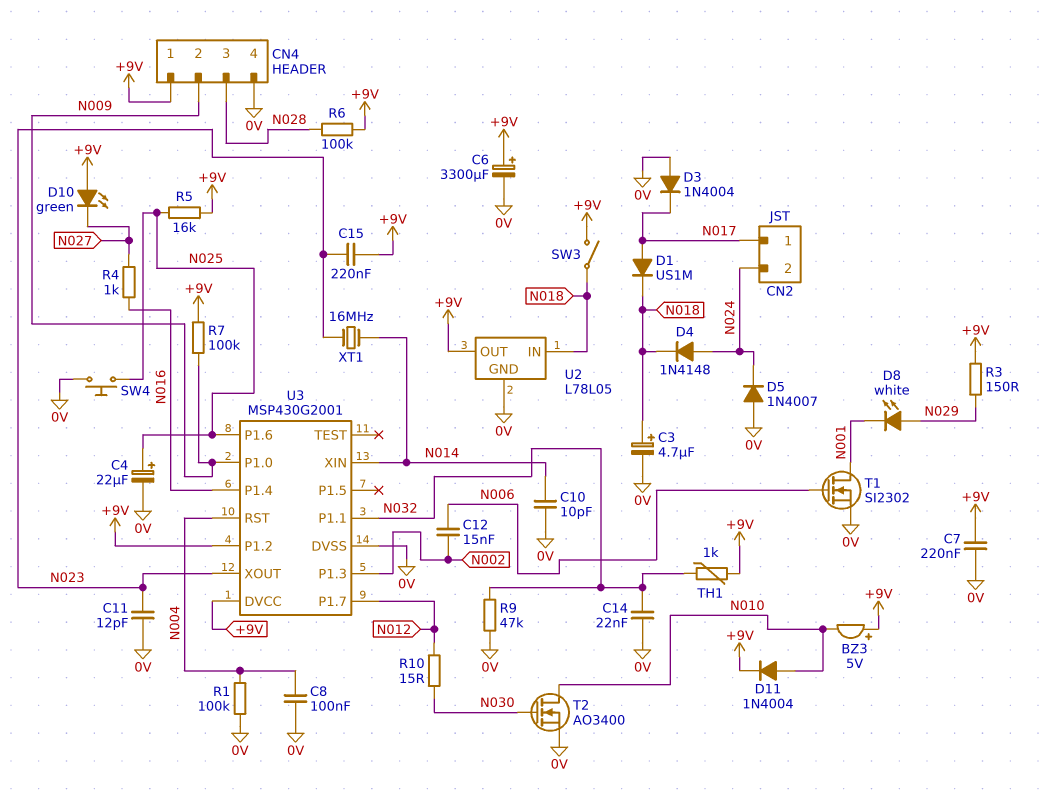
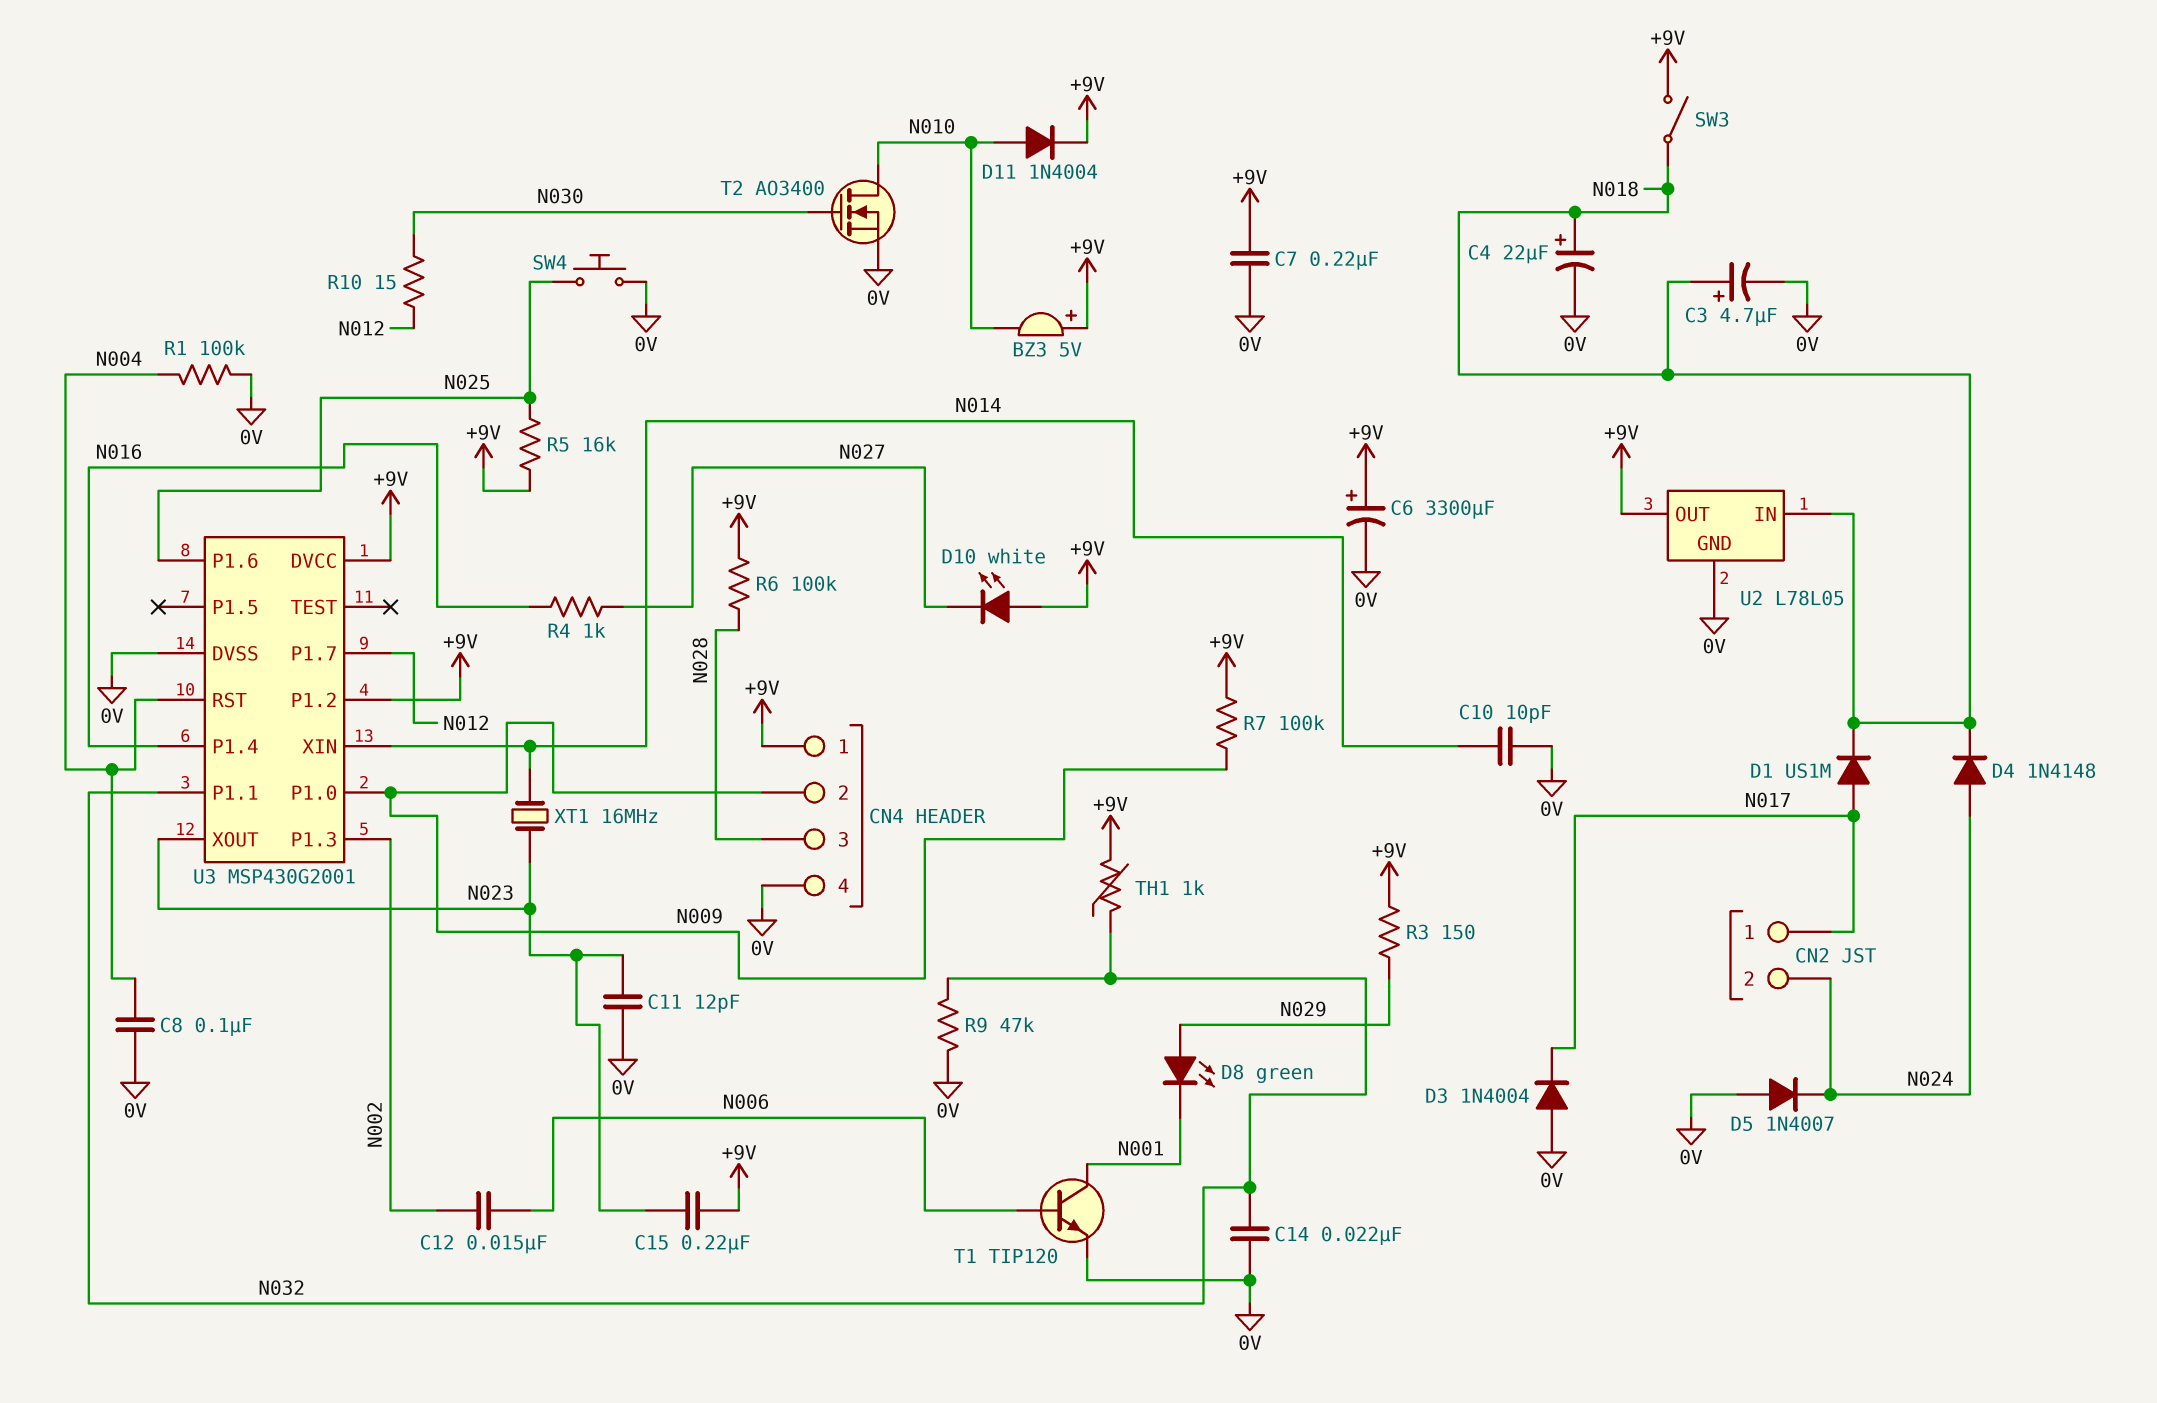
C4: 22uF (plus N025, minus 0V) -> 22uF (plus N018, minus 0V)
D8: LED white (A N029, K N001) -> LED green (A N029, K N001)
D10: LED green (A +9V, K N027) -> LED white (A +9V, K N027)
T1: NMOS SI2302 (G N006, D N001, S 0V) -> NPN TIP120 (B N006, C N001, E 0V)

